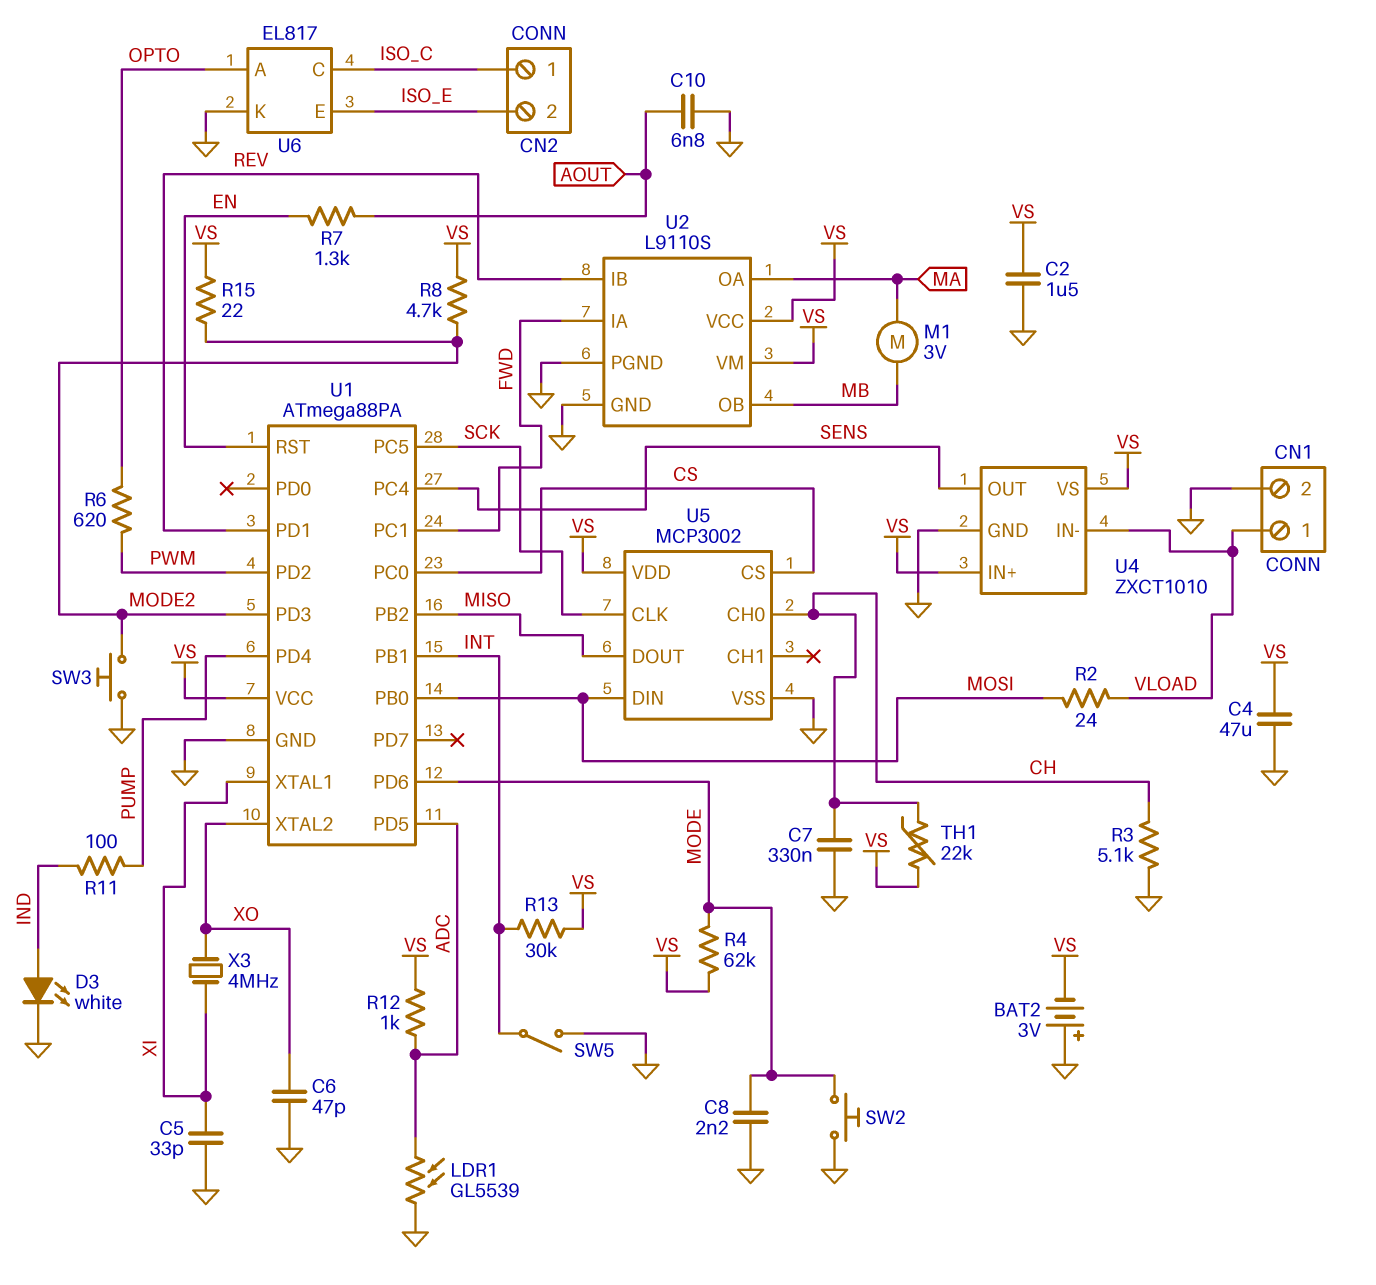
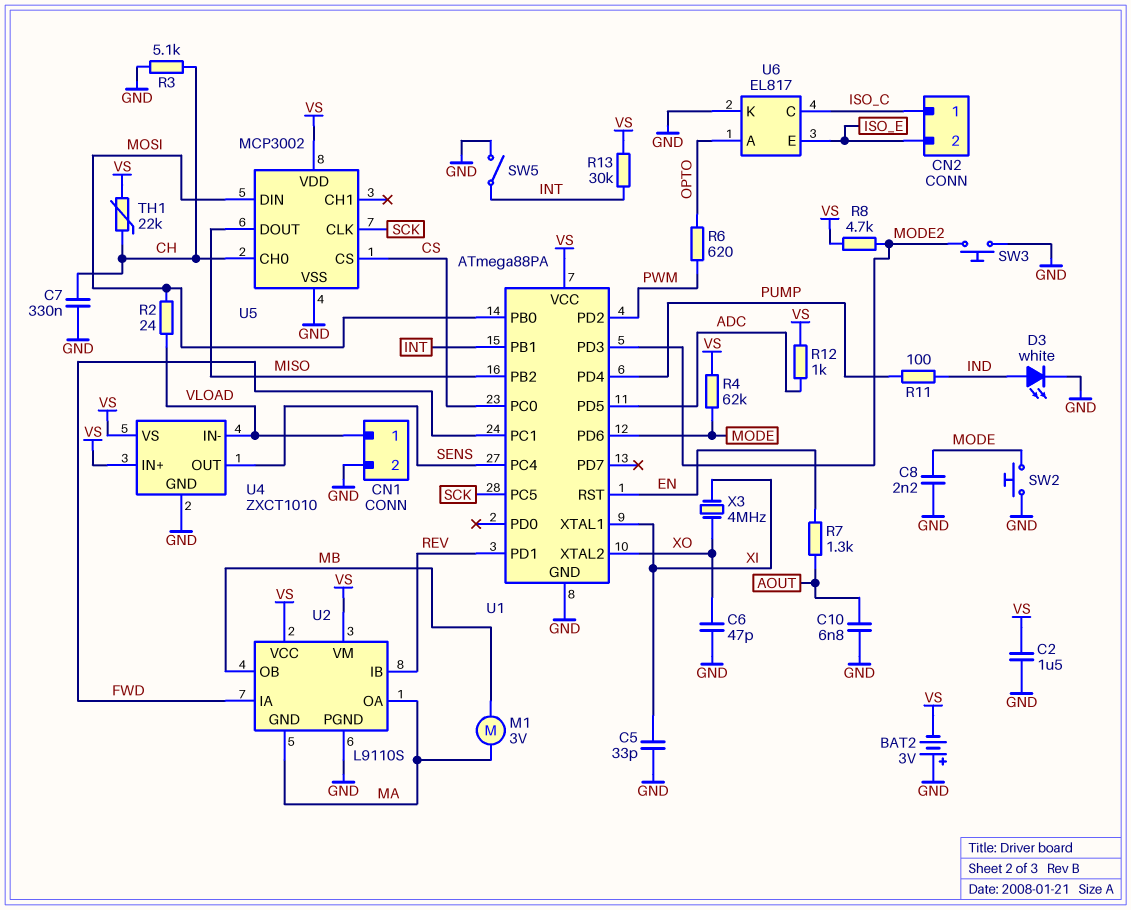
C4: 47uF (GND, VS) -> none
LDR1: GL5539 (ADC, GND) -> none
R15: 22 (MODE2, VS) -> none
U2 pin GND: GND -> MA

